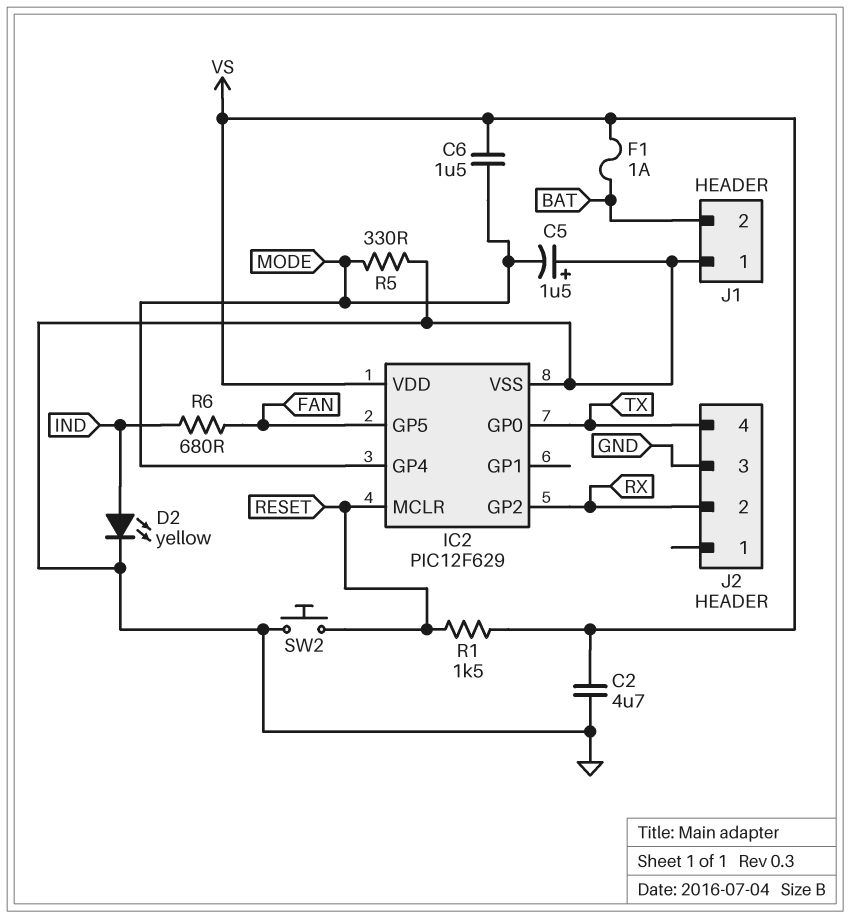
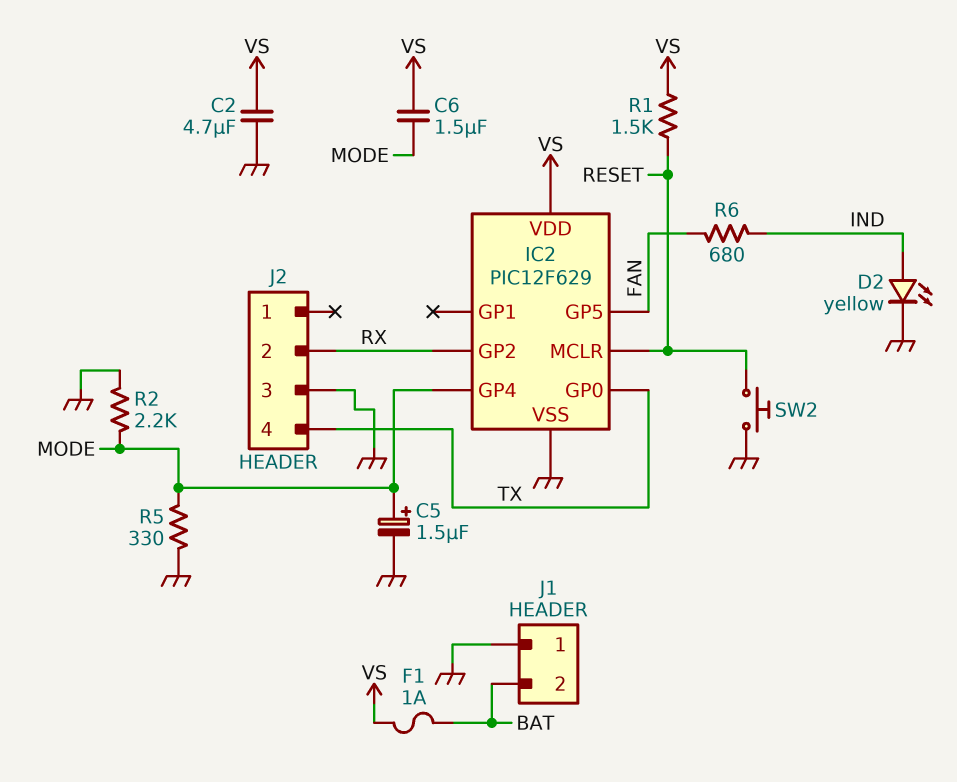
C5: 1.5uF (plus GND, minus MODE) -> 1.5uF (plus MODE, minus GND)
R2: none -> 2.2k (GND, MODE)

